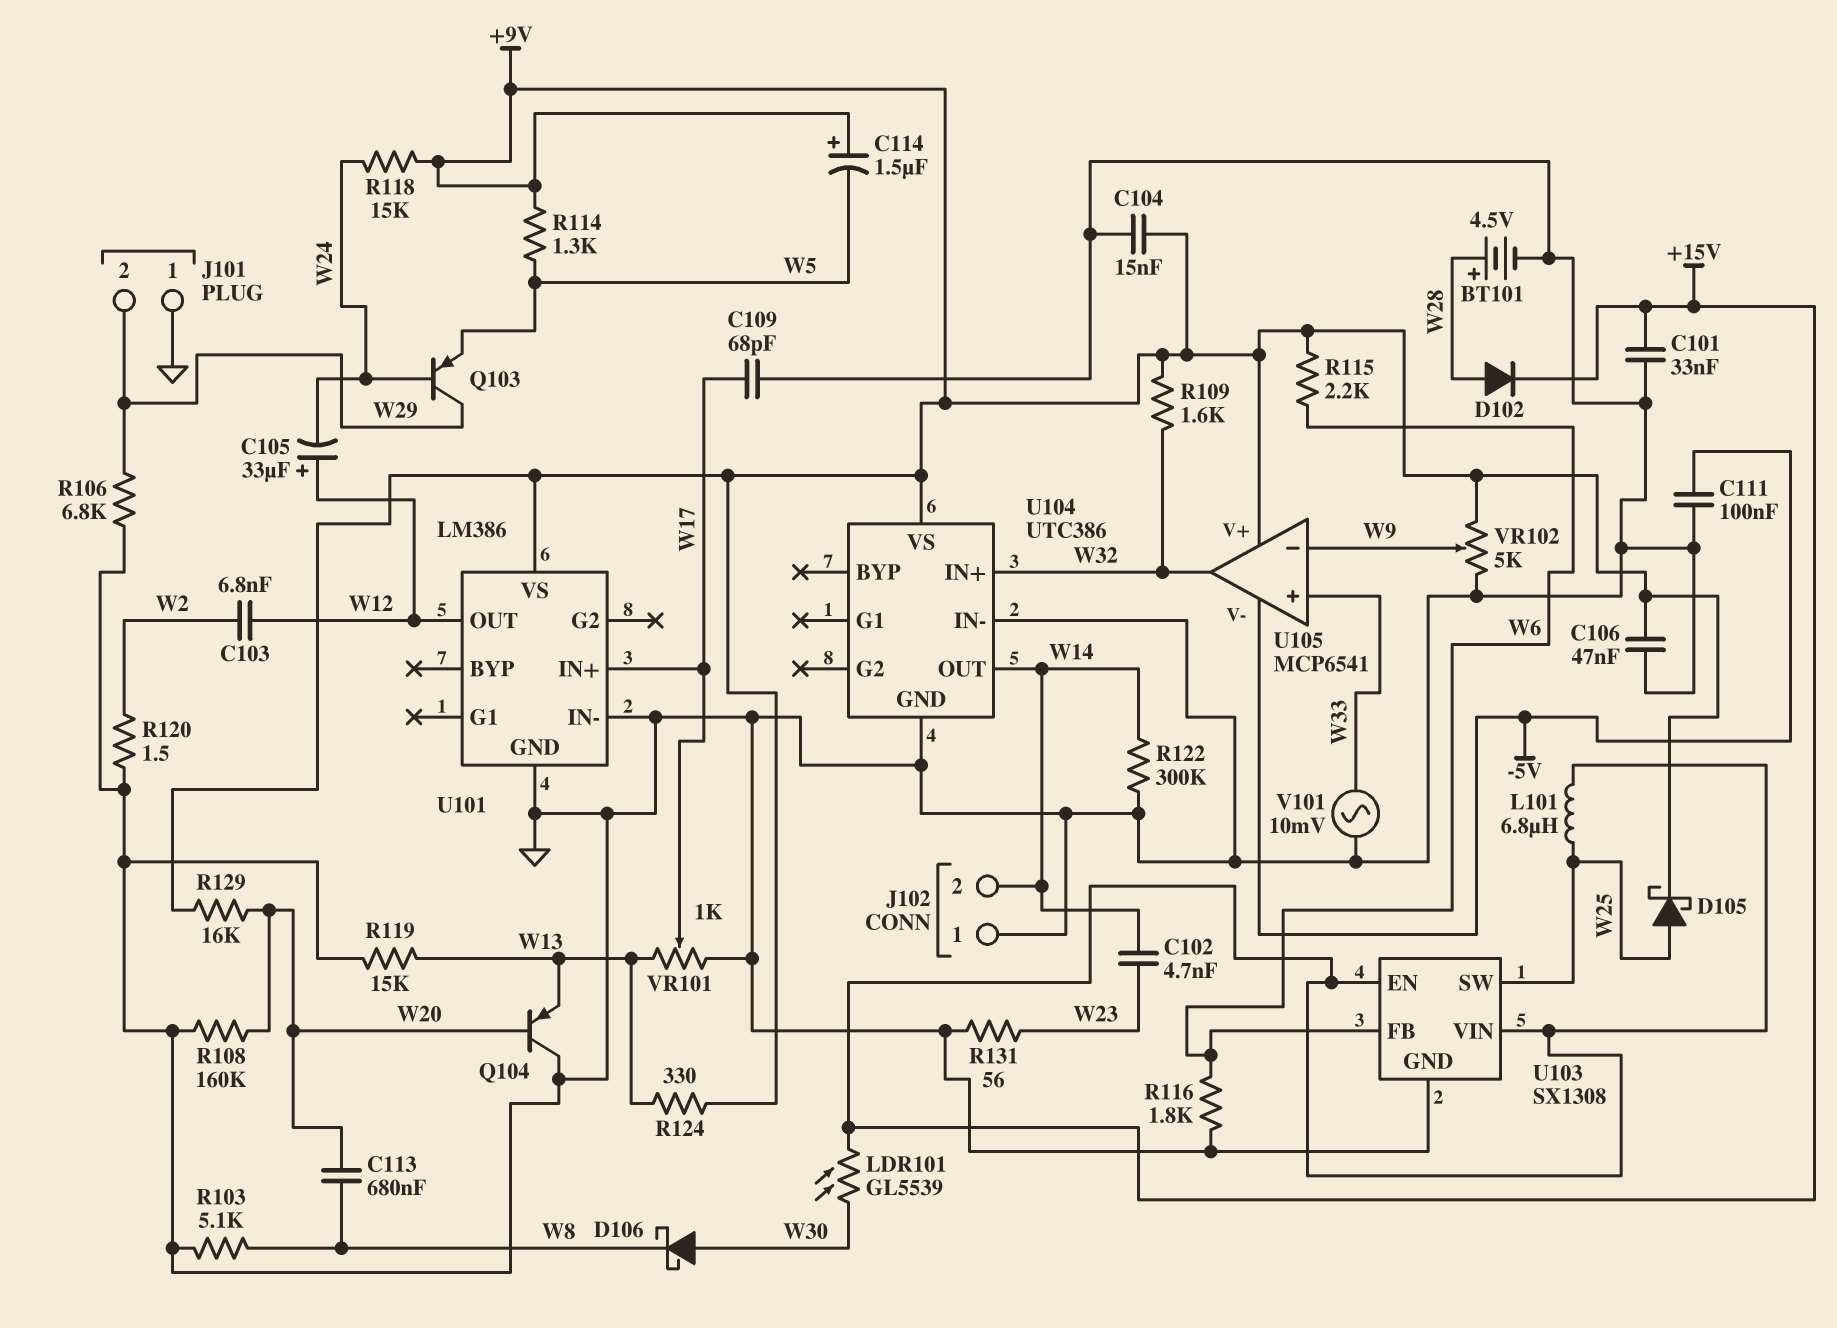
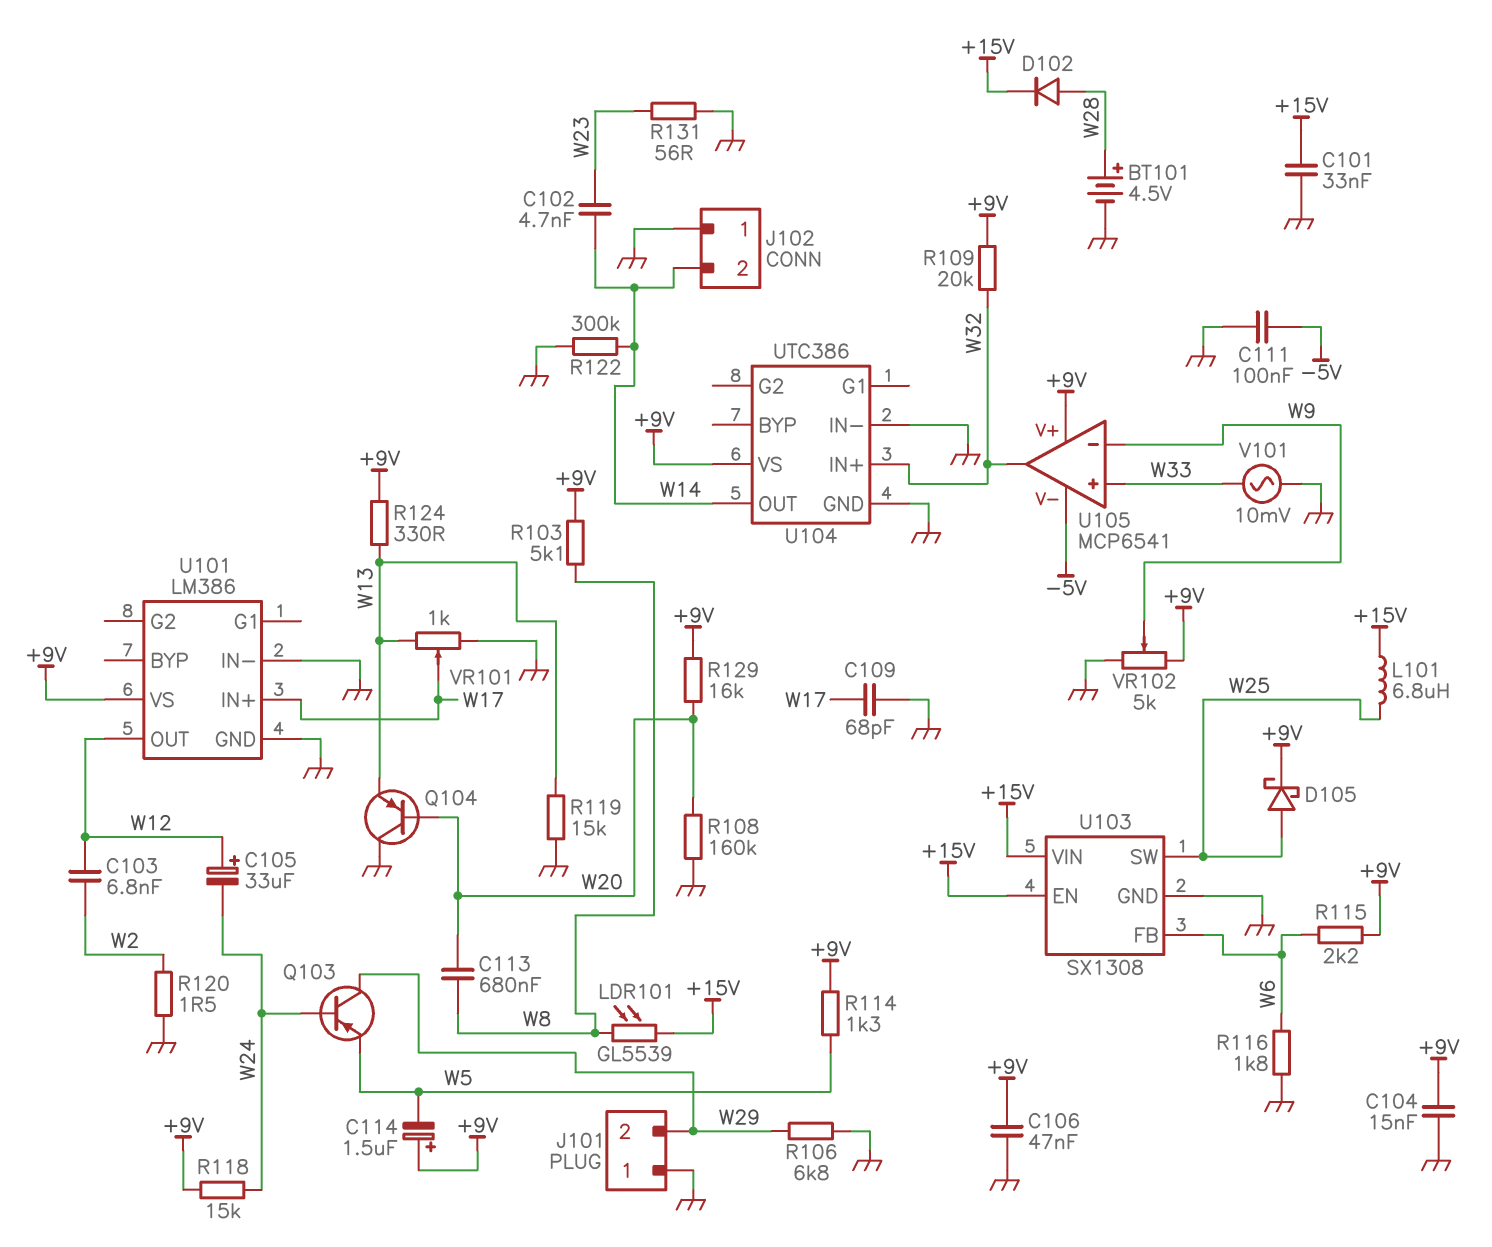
D106: schottky (A W30, K W8) -> none
LDR101: GL5539 (+15V, W30) -> GL5539 (+15V, W8)
R103: 5.1k (GND, W8) -> 5.1k (+9V, W8)
R109: 1.6k (+9V, W32) -> 20k (+9V, W32)

